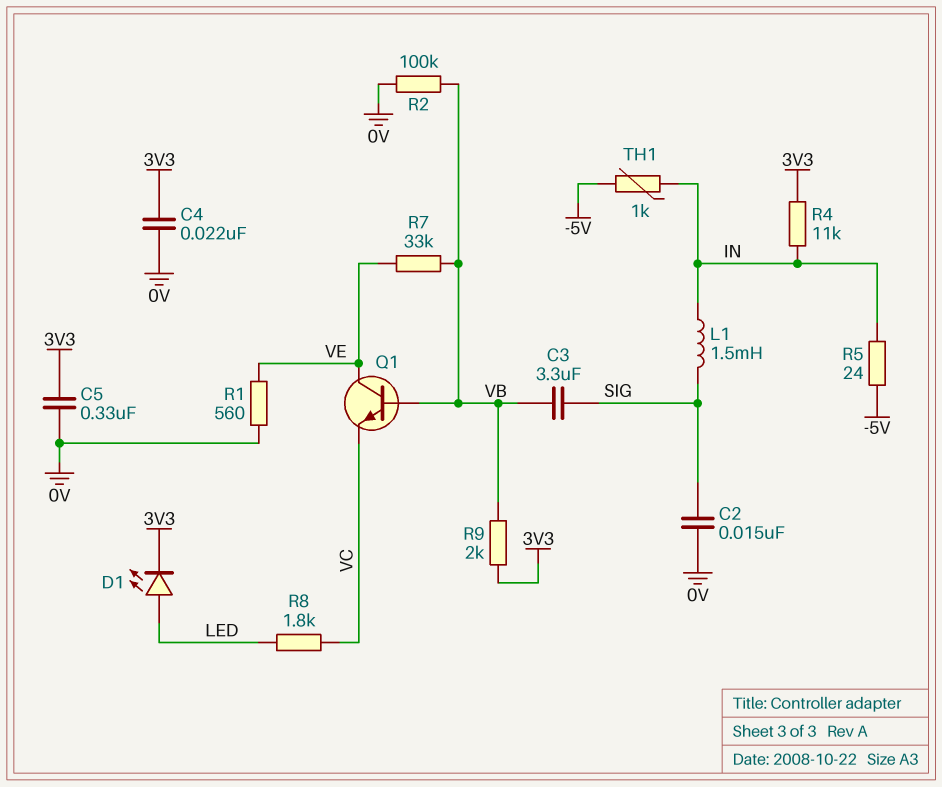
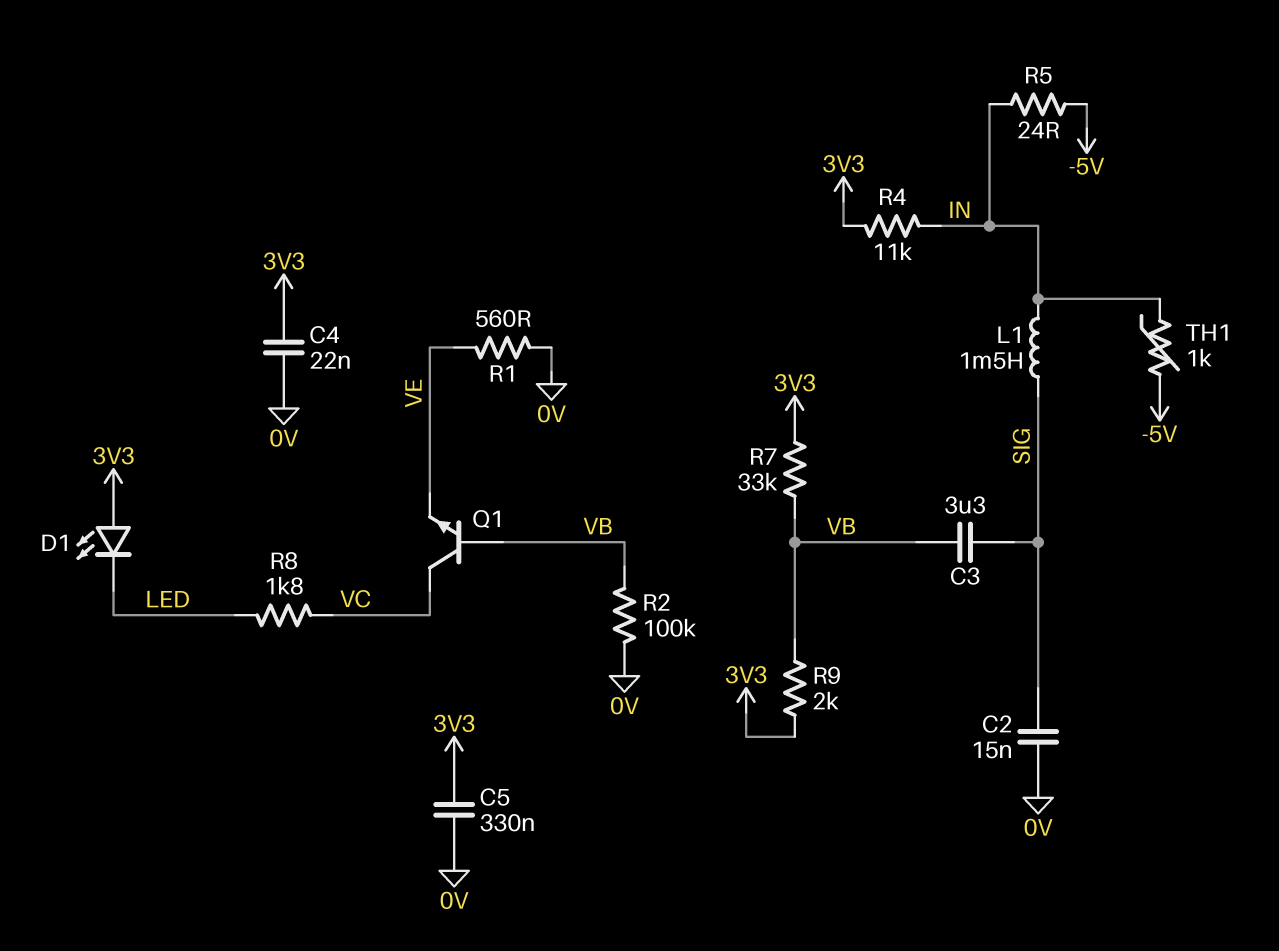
D1: LED (A LED, K 3V3) -> LED (A 3V3, K LED)
Q1: NPN (B VB, C VE, E VC) -> NPN (B VB, C VC, E VE)
R7: 33k (VB, VE) -> 33k (3V3, VB)

